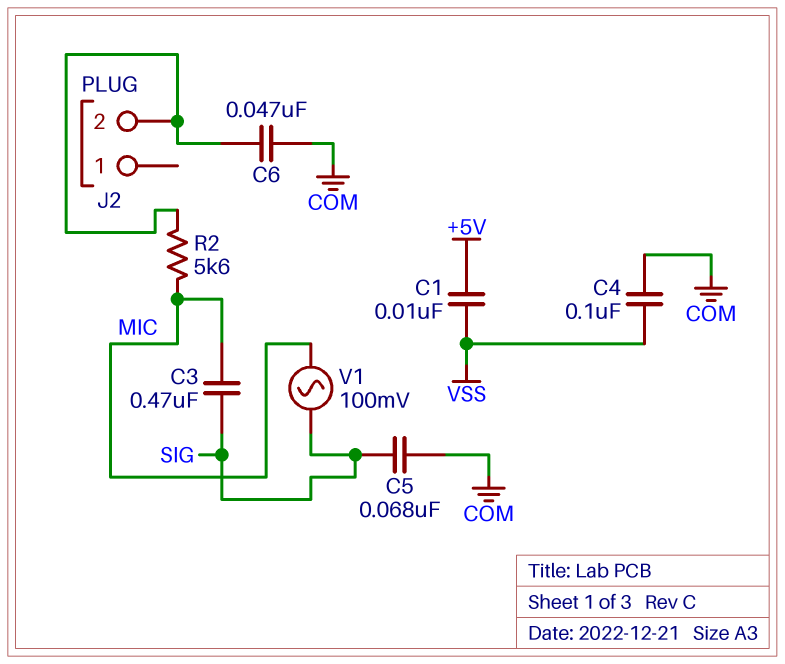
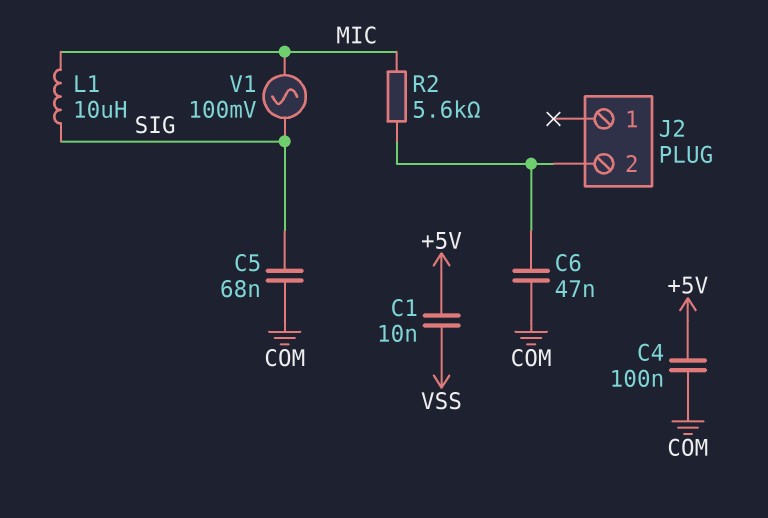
C3: 470nF (MIC, SIG) -> none
C4: 100nF (COM, VSS) -> 100nF (+5V, COM)
L1: none -> 10uH (MIC, SIG)

